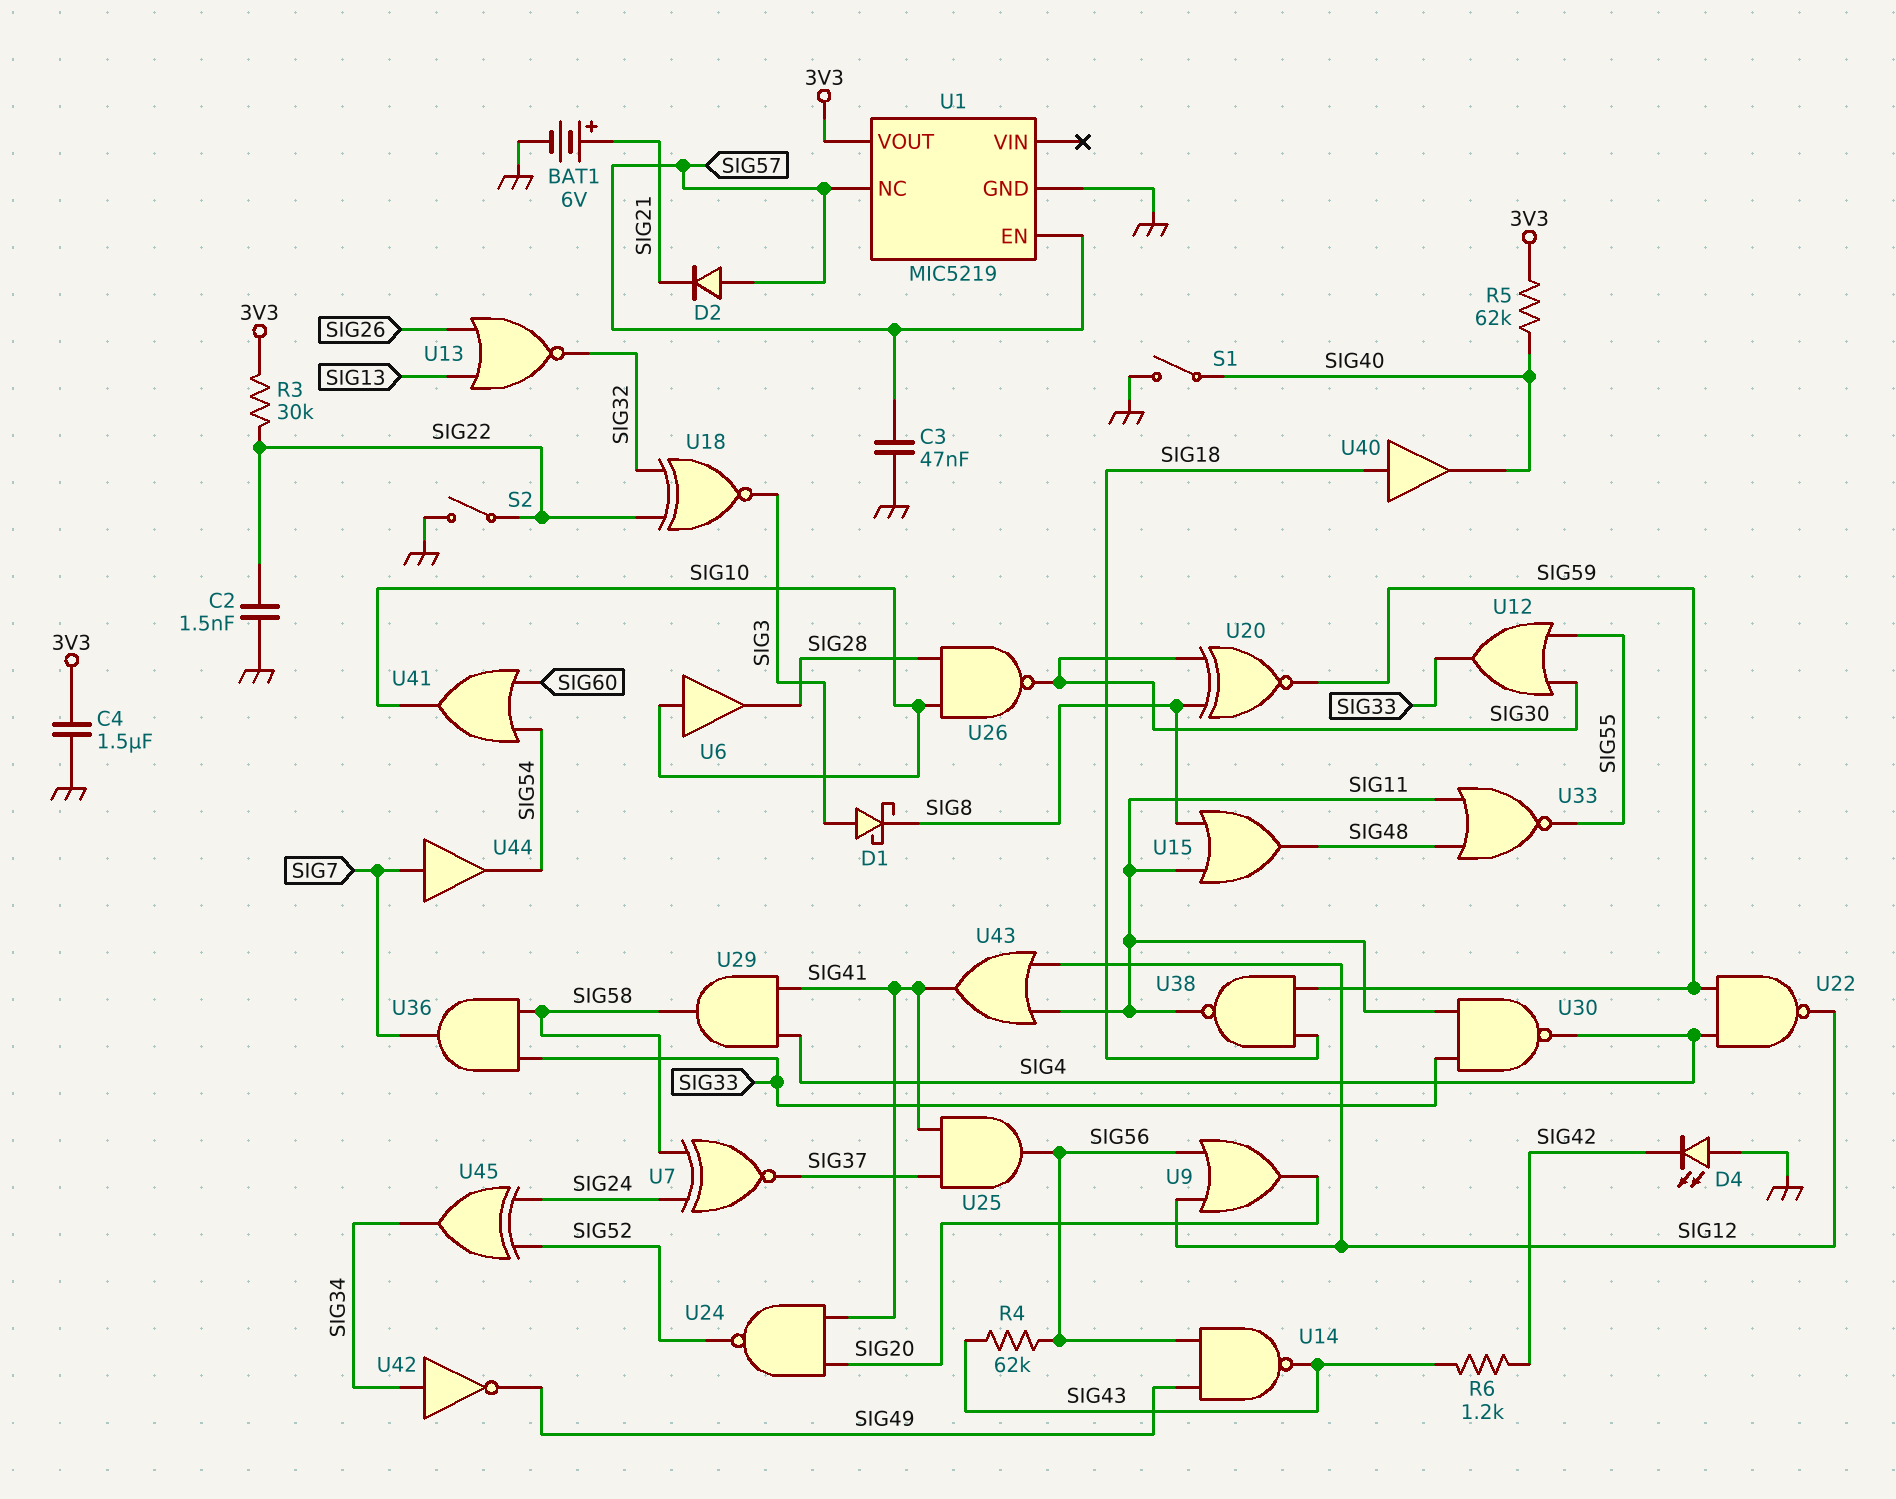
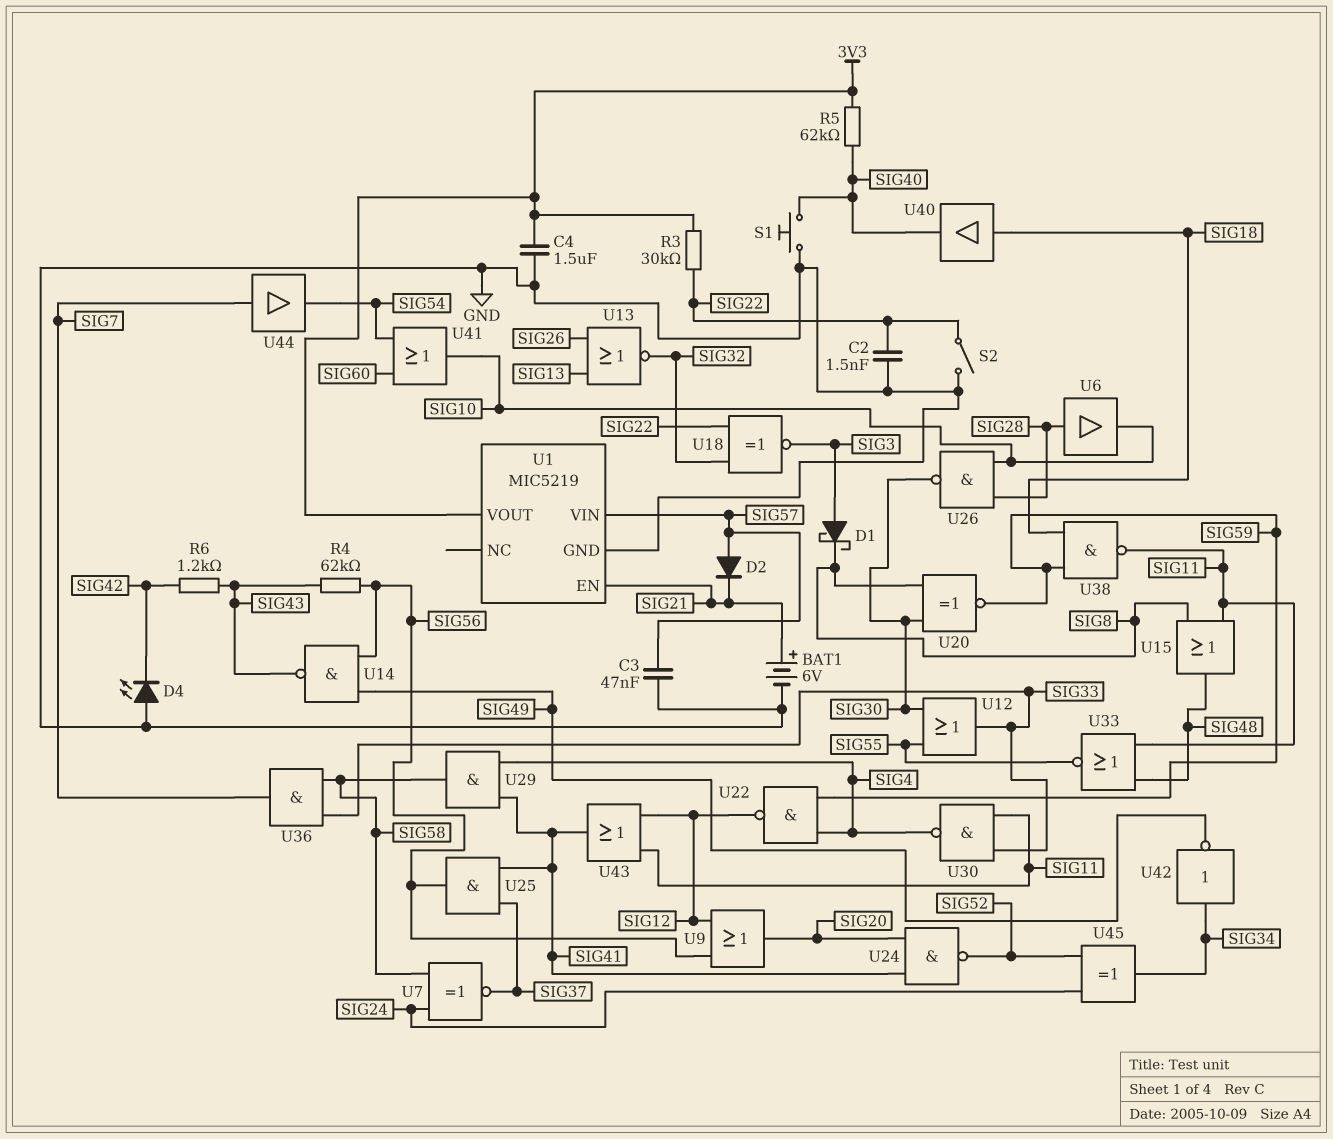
S1: switch (GND, SIG40) -> button (GND, SIG40)
U1 pin EN: SIG57 -> SIG21
U1 pin NC: SIG57 -> none
U1 pin VIN: none -> SIG57
U6: buffer (in SIG10, out SIG28) -> buffer (in SIG28, out SIG10)

